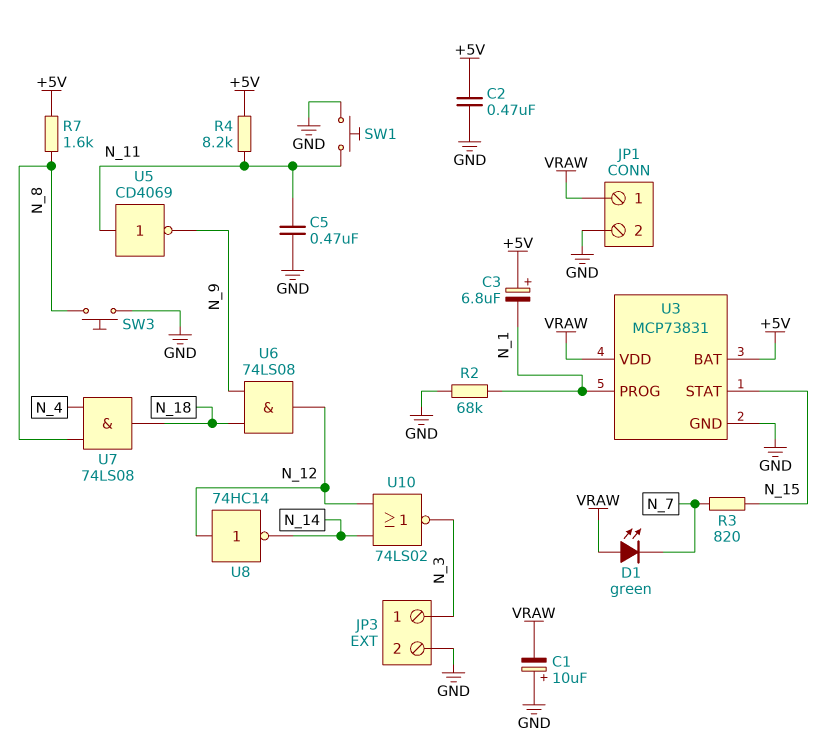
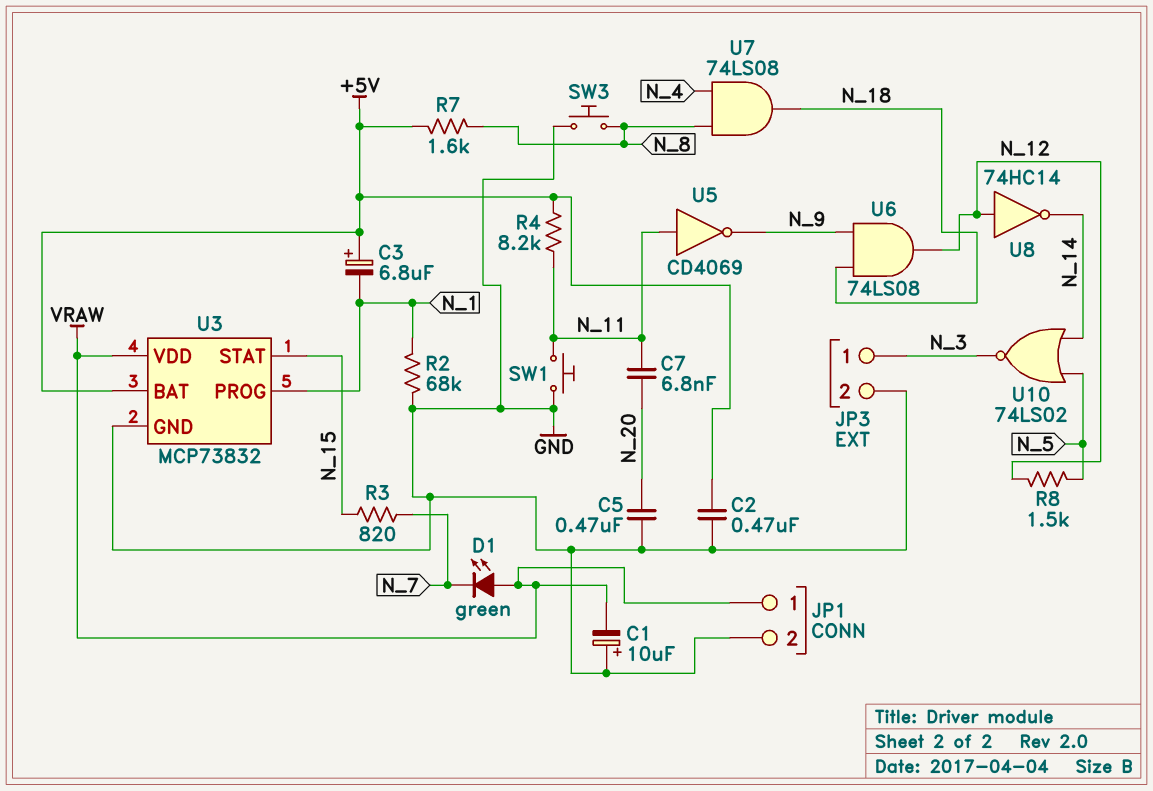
C5: 470nF (GND, N_11) -> 470nF (GND, N_20)
C7: none -> 6.8nF (N_11, N_20)
R8: none -> 1.5k (N_5, N_12)
U3: MCP73831 -> MCP73832
U10: NOR 74LS02 (in N_12, in N_14, out N_3) -> NOR 74LS02 (in N_5, in N_14, out N_3)

